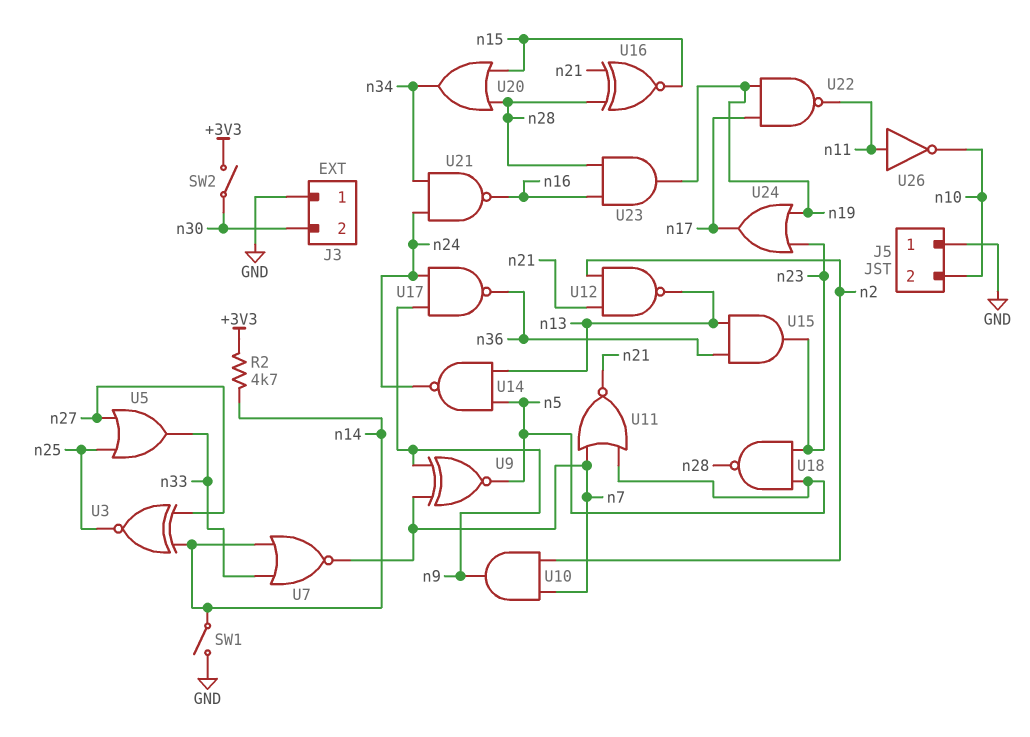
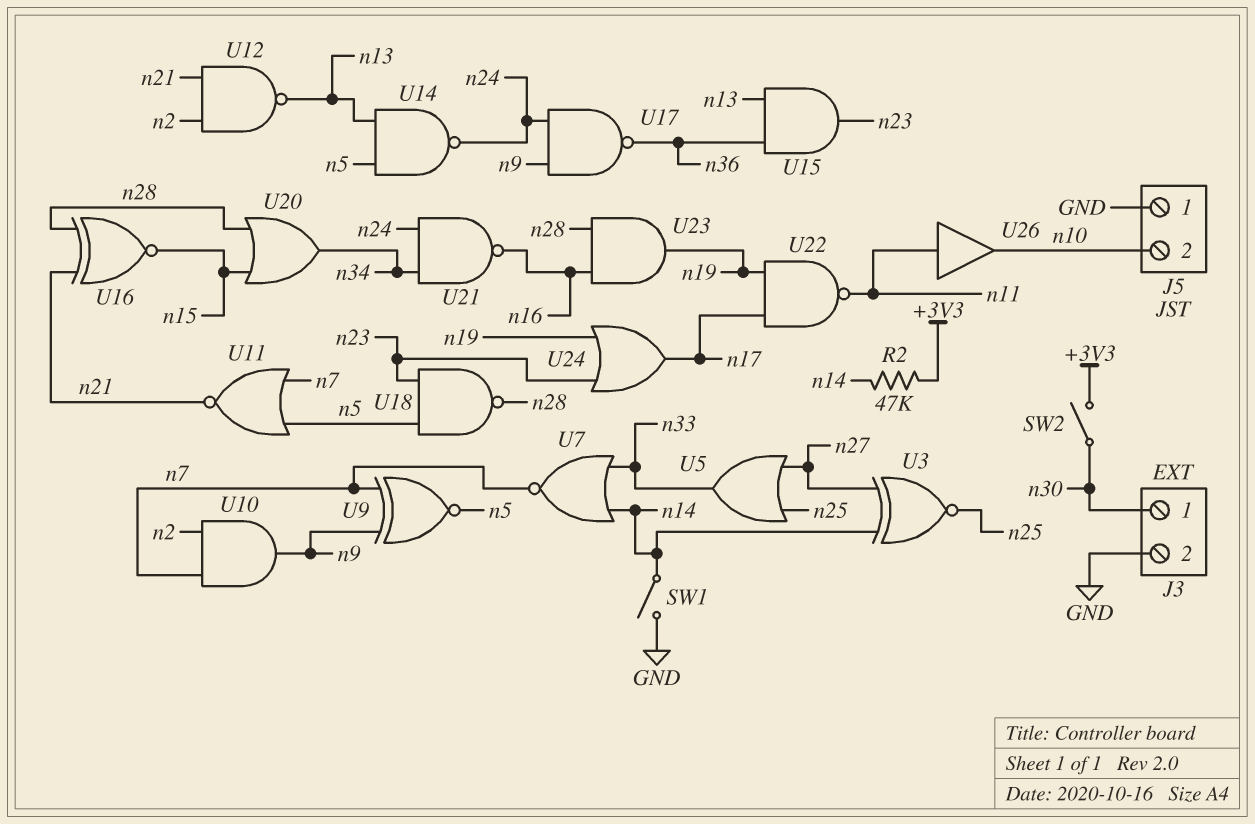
J3 pin 1: GND -> n30
J3 pin 2: n30 -> GND
R2: 4.7k (+3V3, n14) -> 47k (+3V3, n14)
U26: NOT (in n11, out n10) -> buffer (in n11, out n10)

